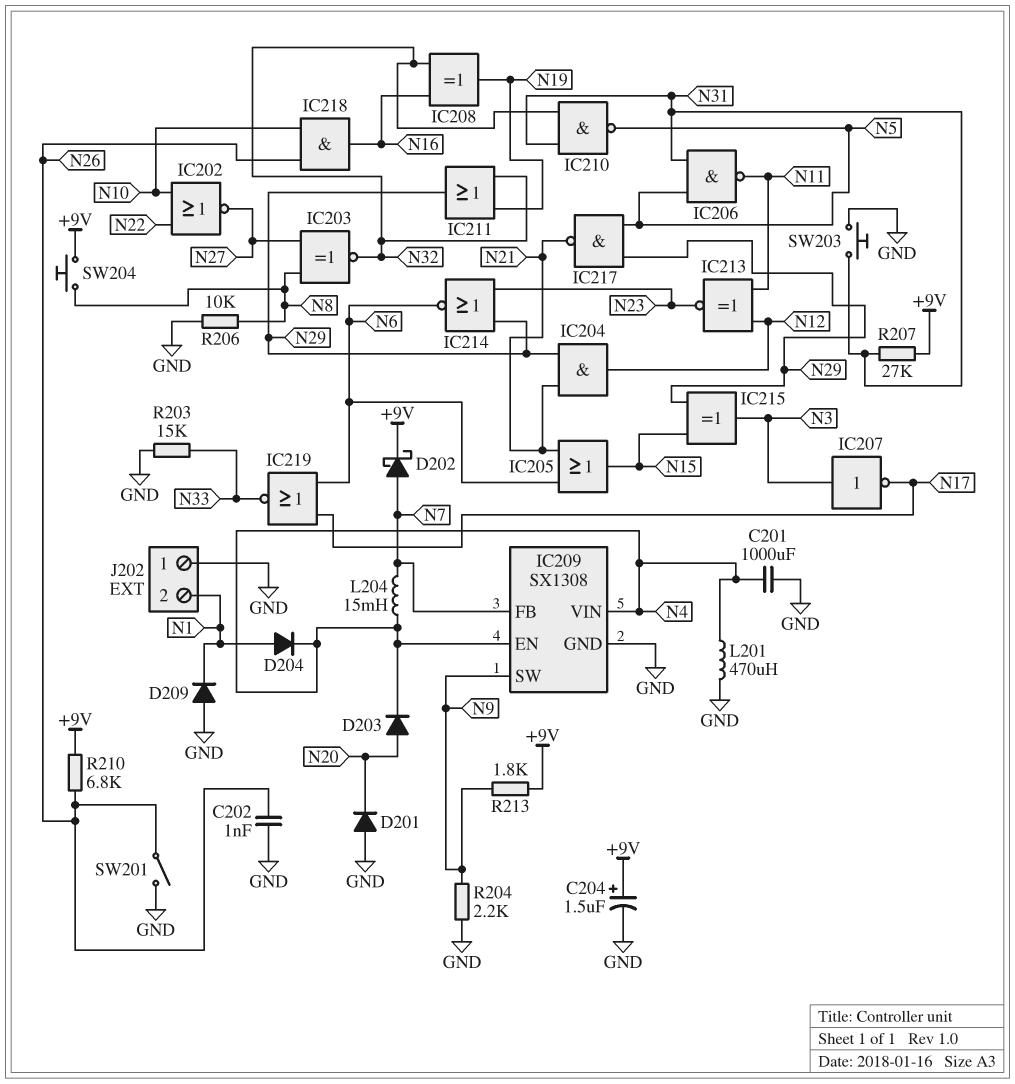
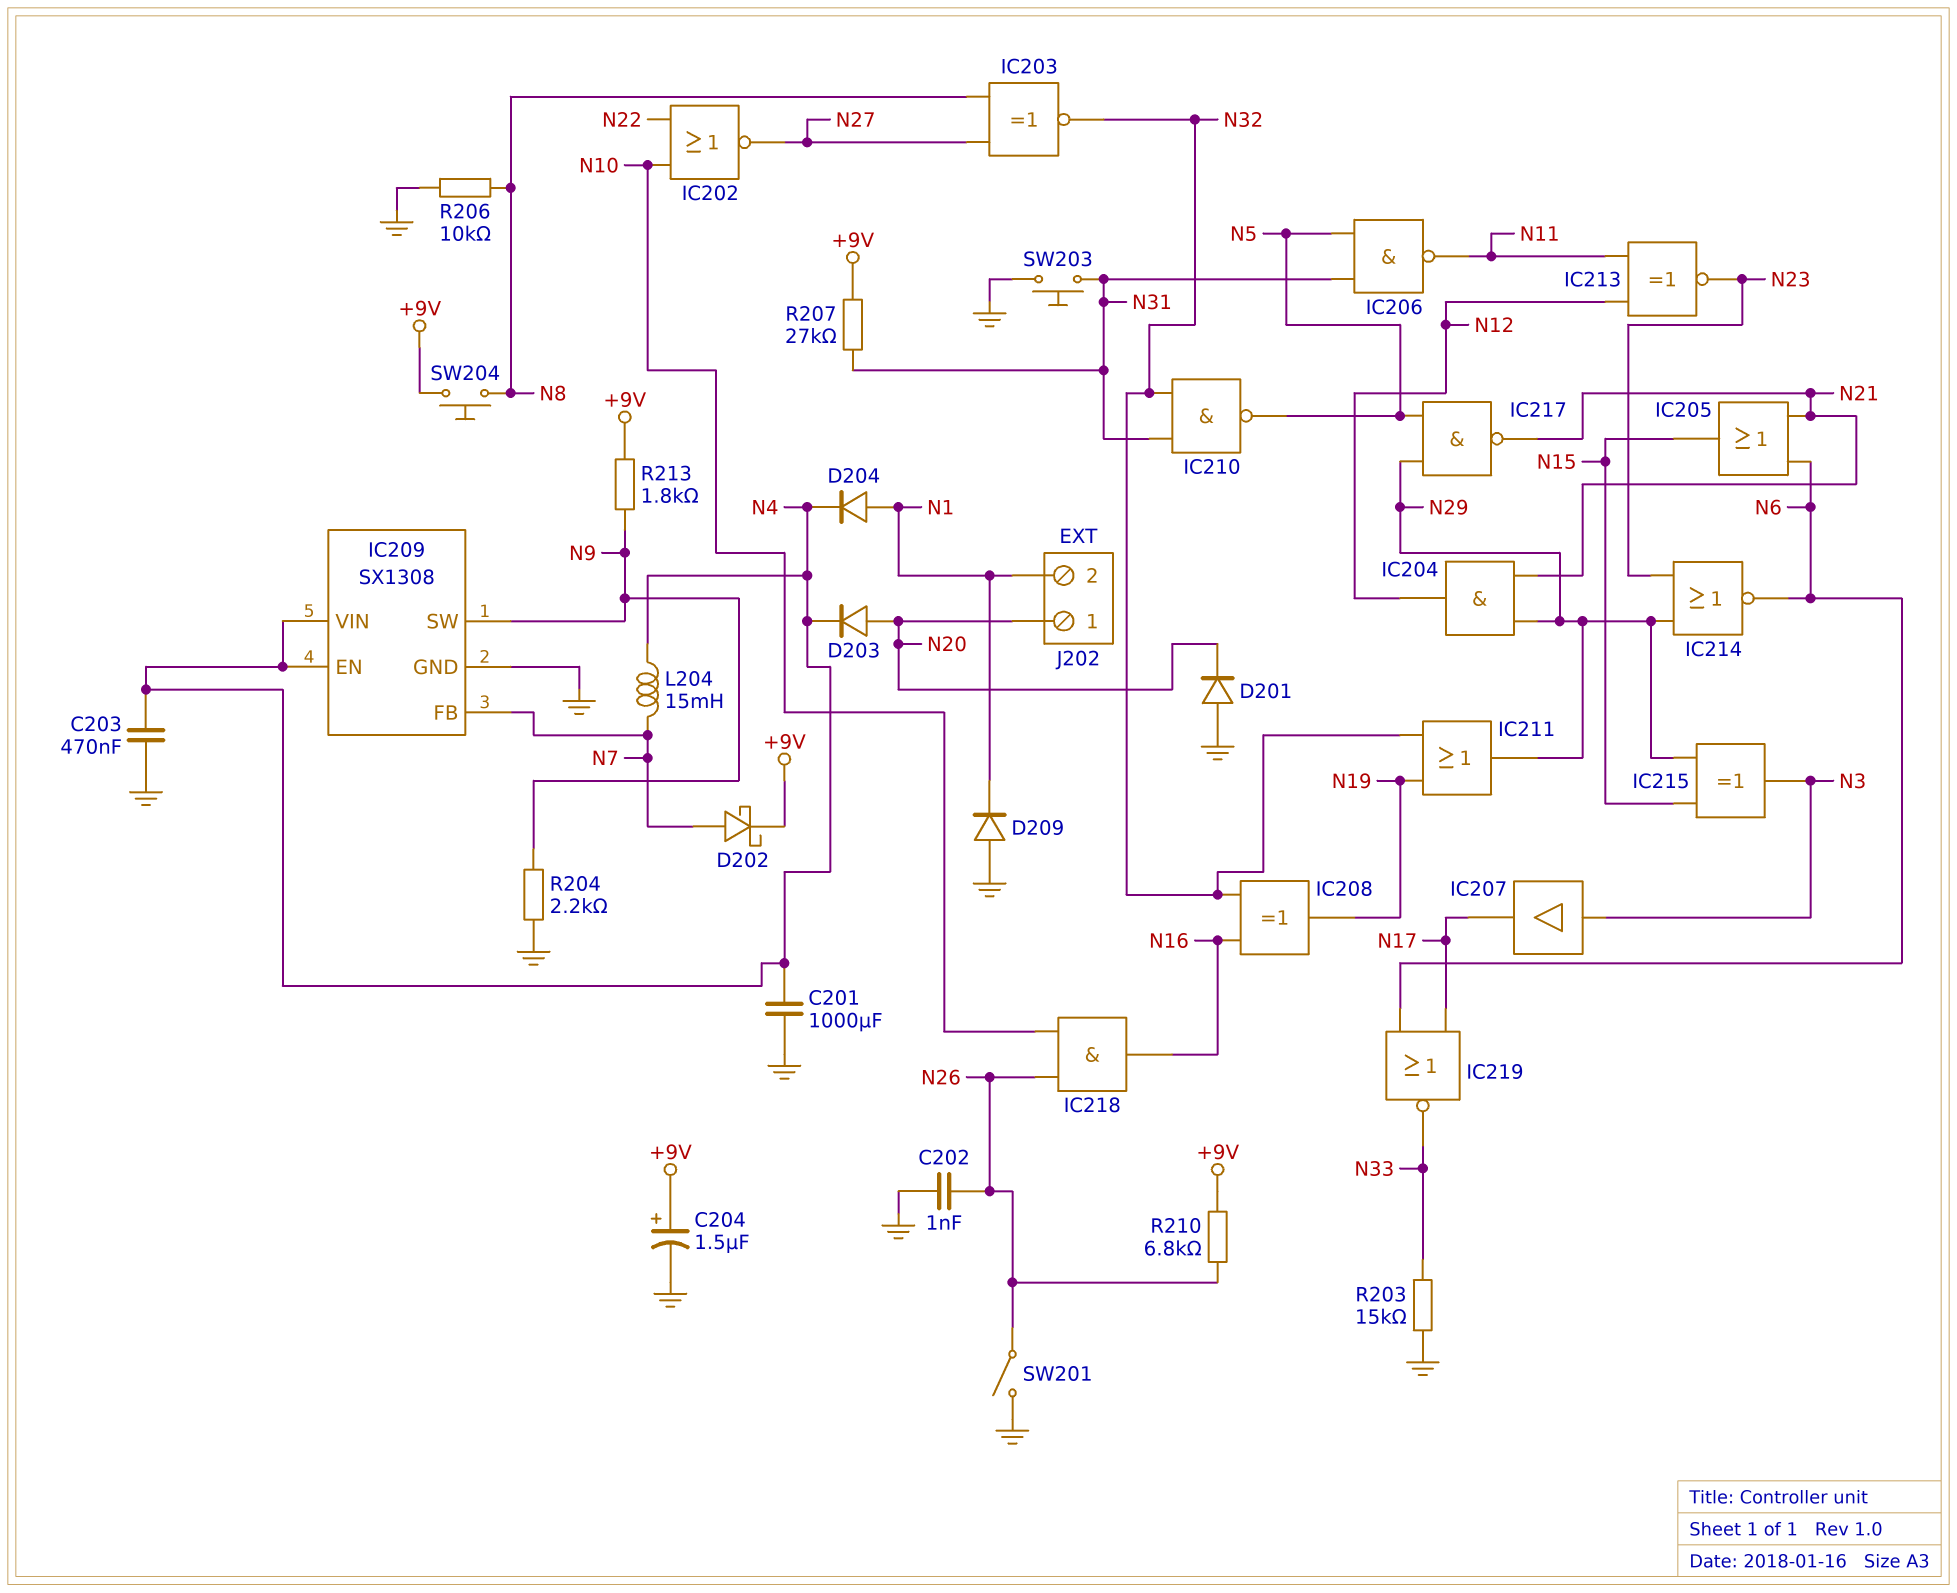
C203: none -> 470nF (GND, N4)
IC207: NOT (in N3, out N17) -> buffer (in N3, out N17)
J202 pin 1: GND -> N20
L201: 470uH (GND, N4) -> none

